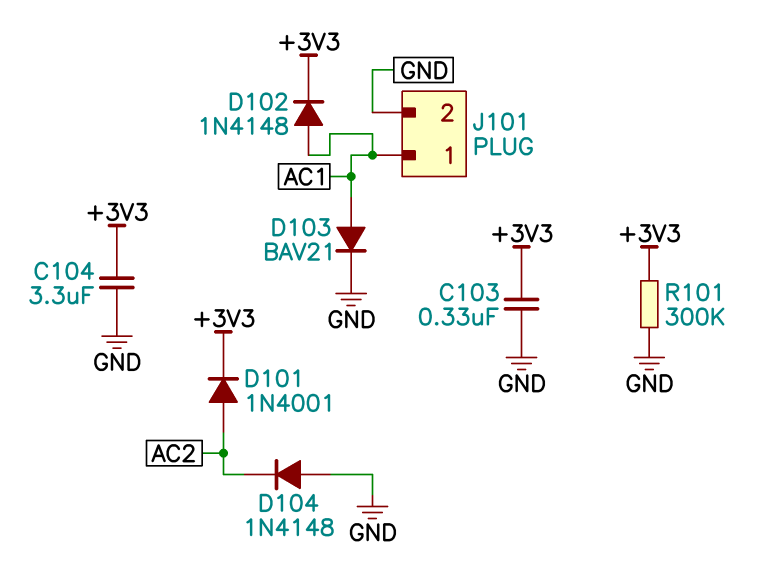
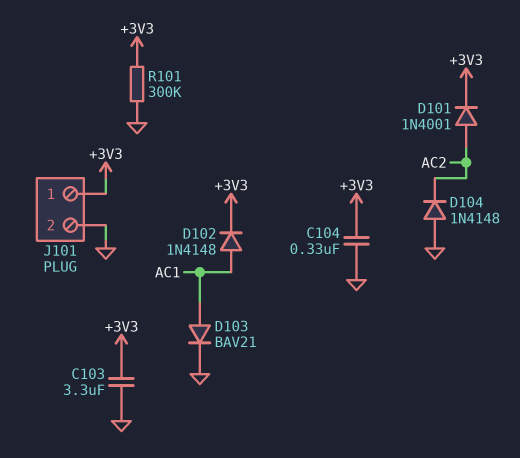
C103: 330nF (+3V3, GND) -> 3.3uF (+3V3, GND)
C104: 3.3uF (+3V3, GND) -> 330nF (+3V3, GND)
J101 pin 1: AC1 -> +3V3

